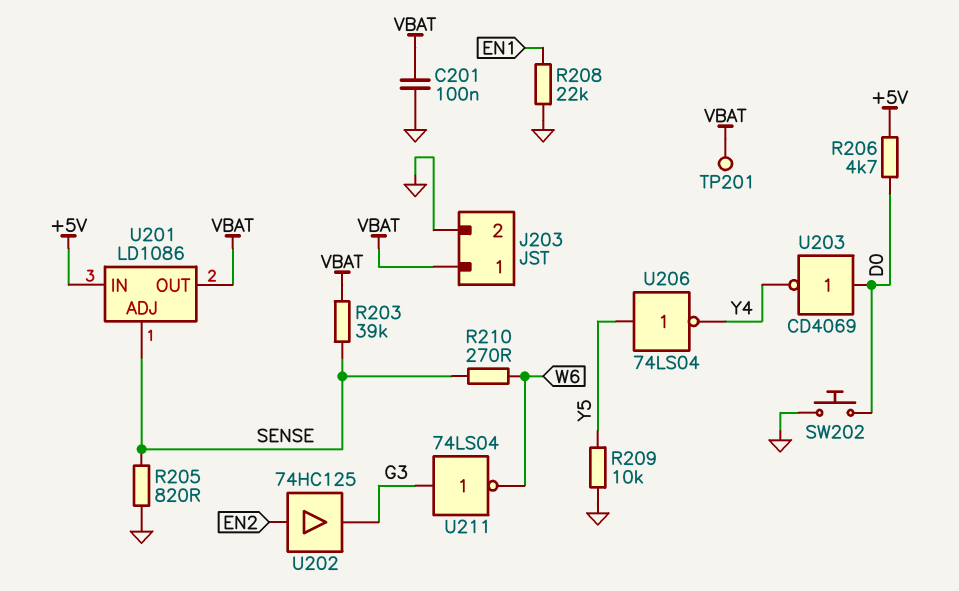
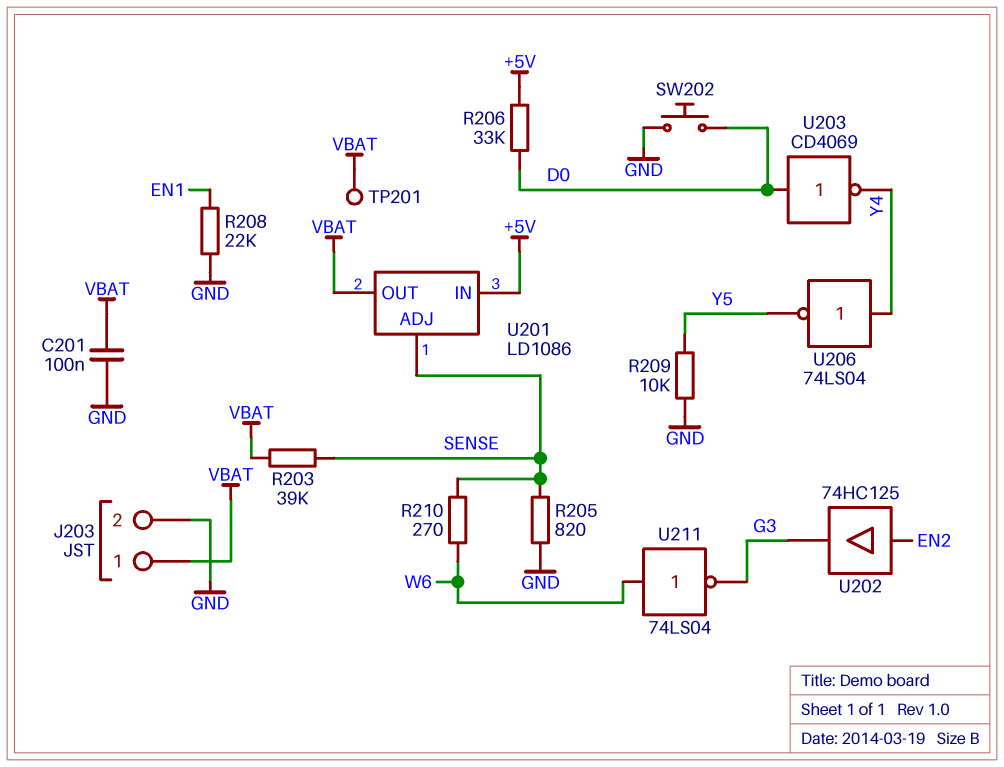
R206: 4.7k (+5V, D0) -> 33k (+5V, D0)
U206: NOT 74LS04 (in Y5, out Y4) -> NOT 74LS04 (in Y4, out Y5)
U211: NOT 74LS04 (in G3, out W6) -> NOT 74LS04 (in W6, out G3)

